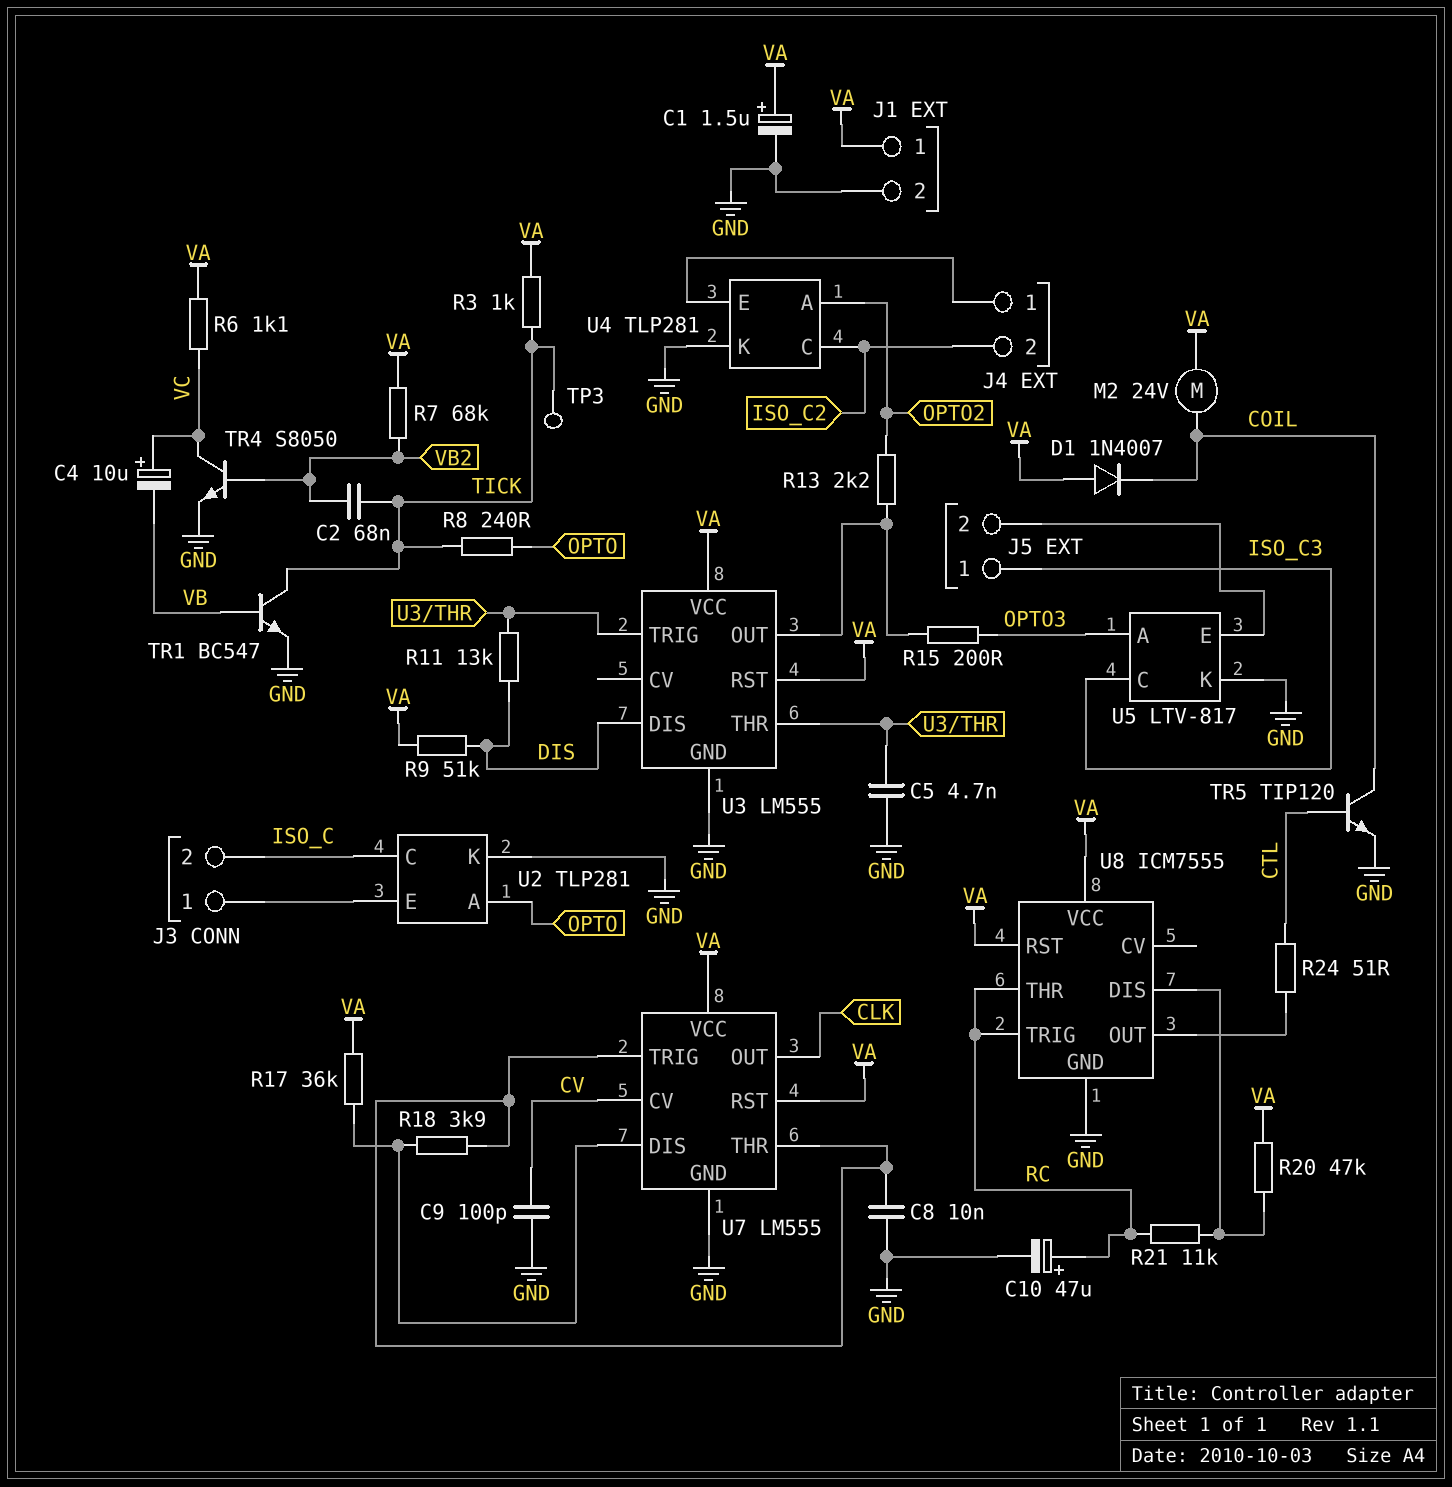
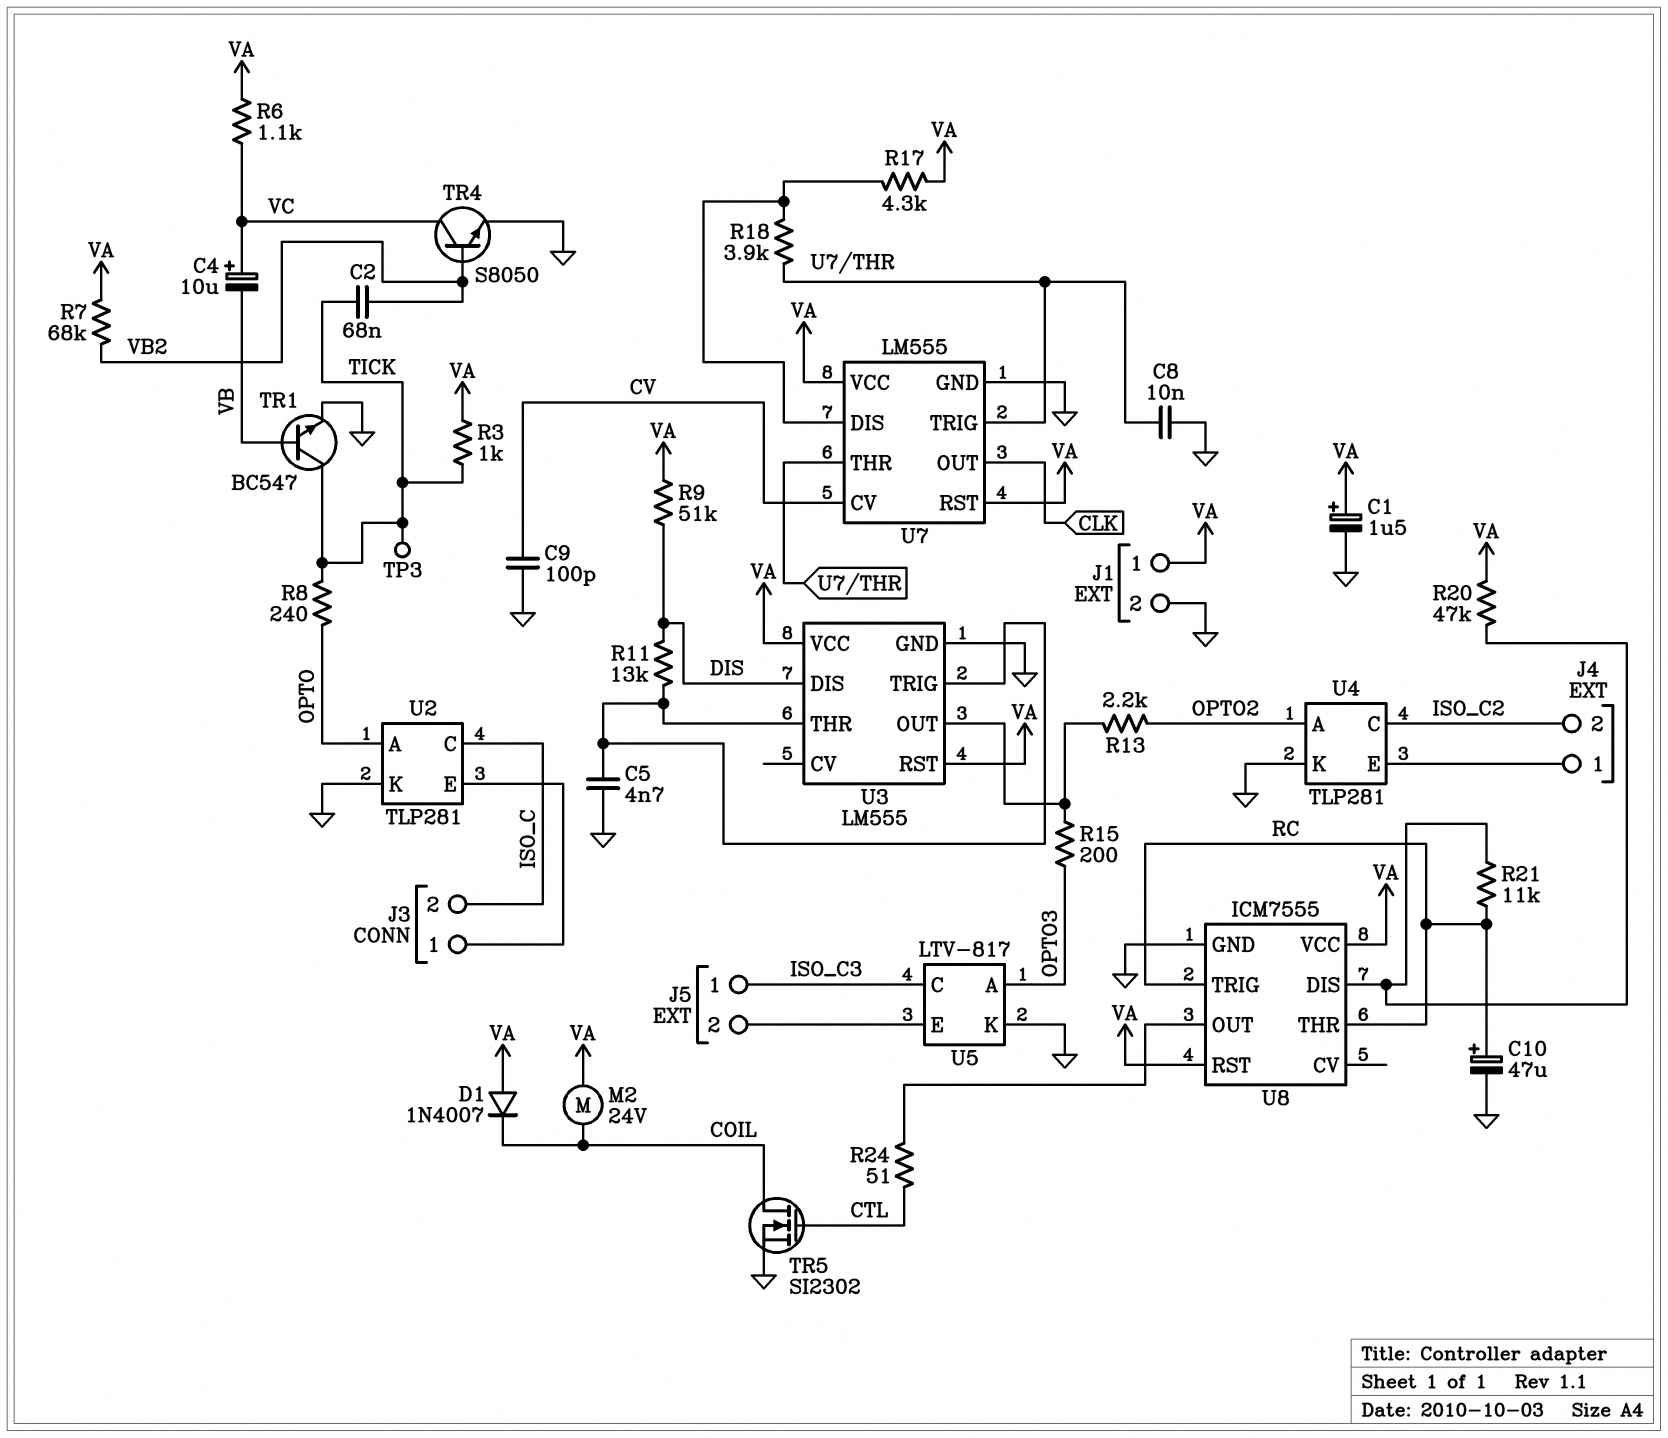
R17: 36k (U7/DIS, VA) -> 4.3k (U7/DIS, VA)
TR5: NPN TIP120 (B CTL, C COIL, E GND) -> NMOS SI2302 (G CTL, D COIL, S GND)

